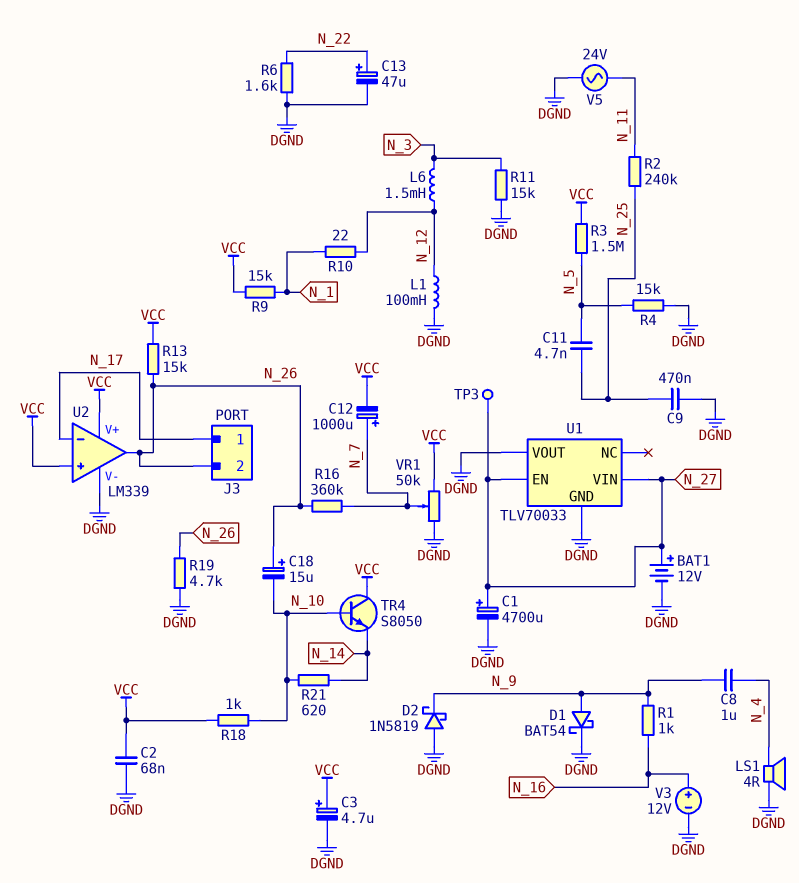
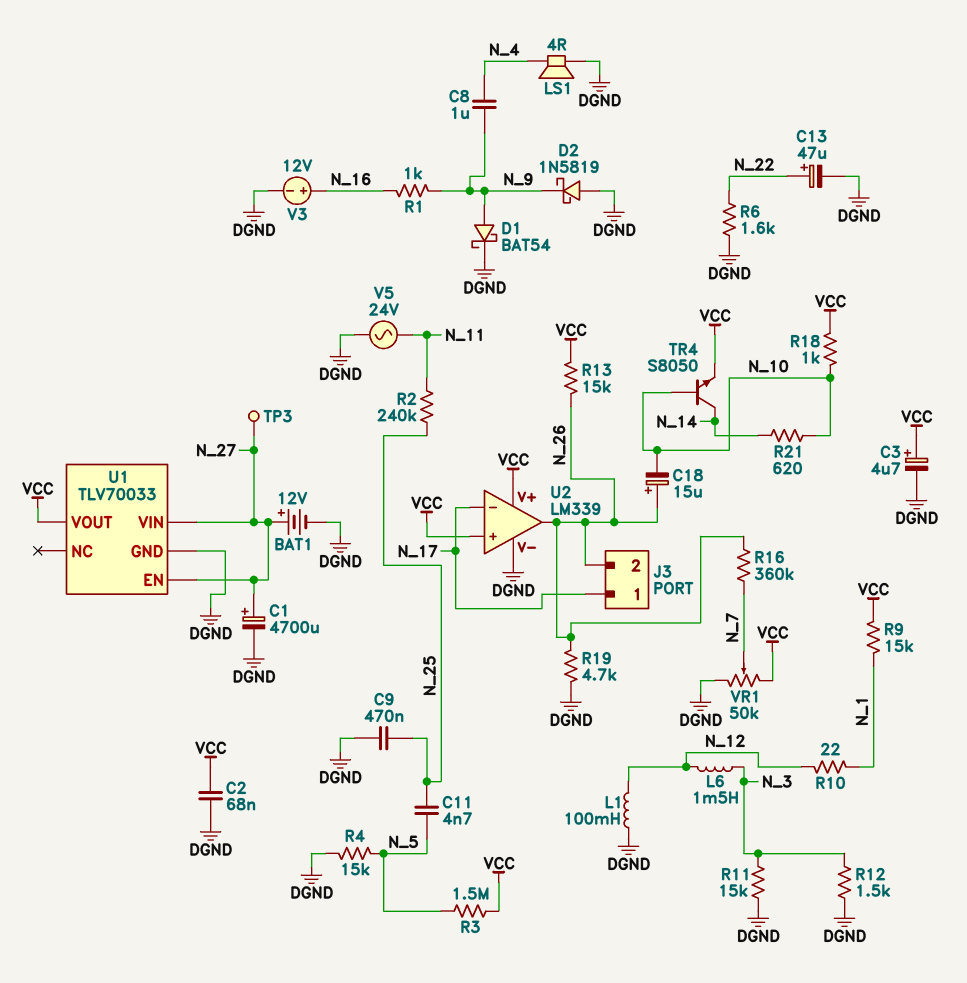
C12: 1000uF (plus N_7, minus VCC) -> none
R12: none -> 1.5k (DGND, N_3)
TR4: NPN S8050 (B N_10, C VCC, E N_14) -> NPN S8050 (B N_10, C N_14, E VCC)
U1 pin VOUT: DGND -> VCC

